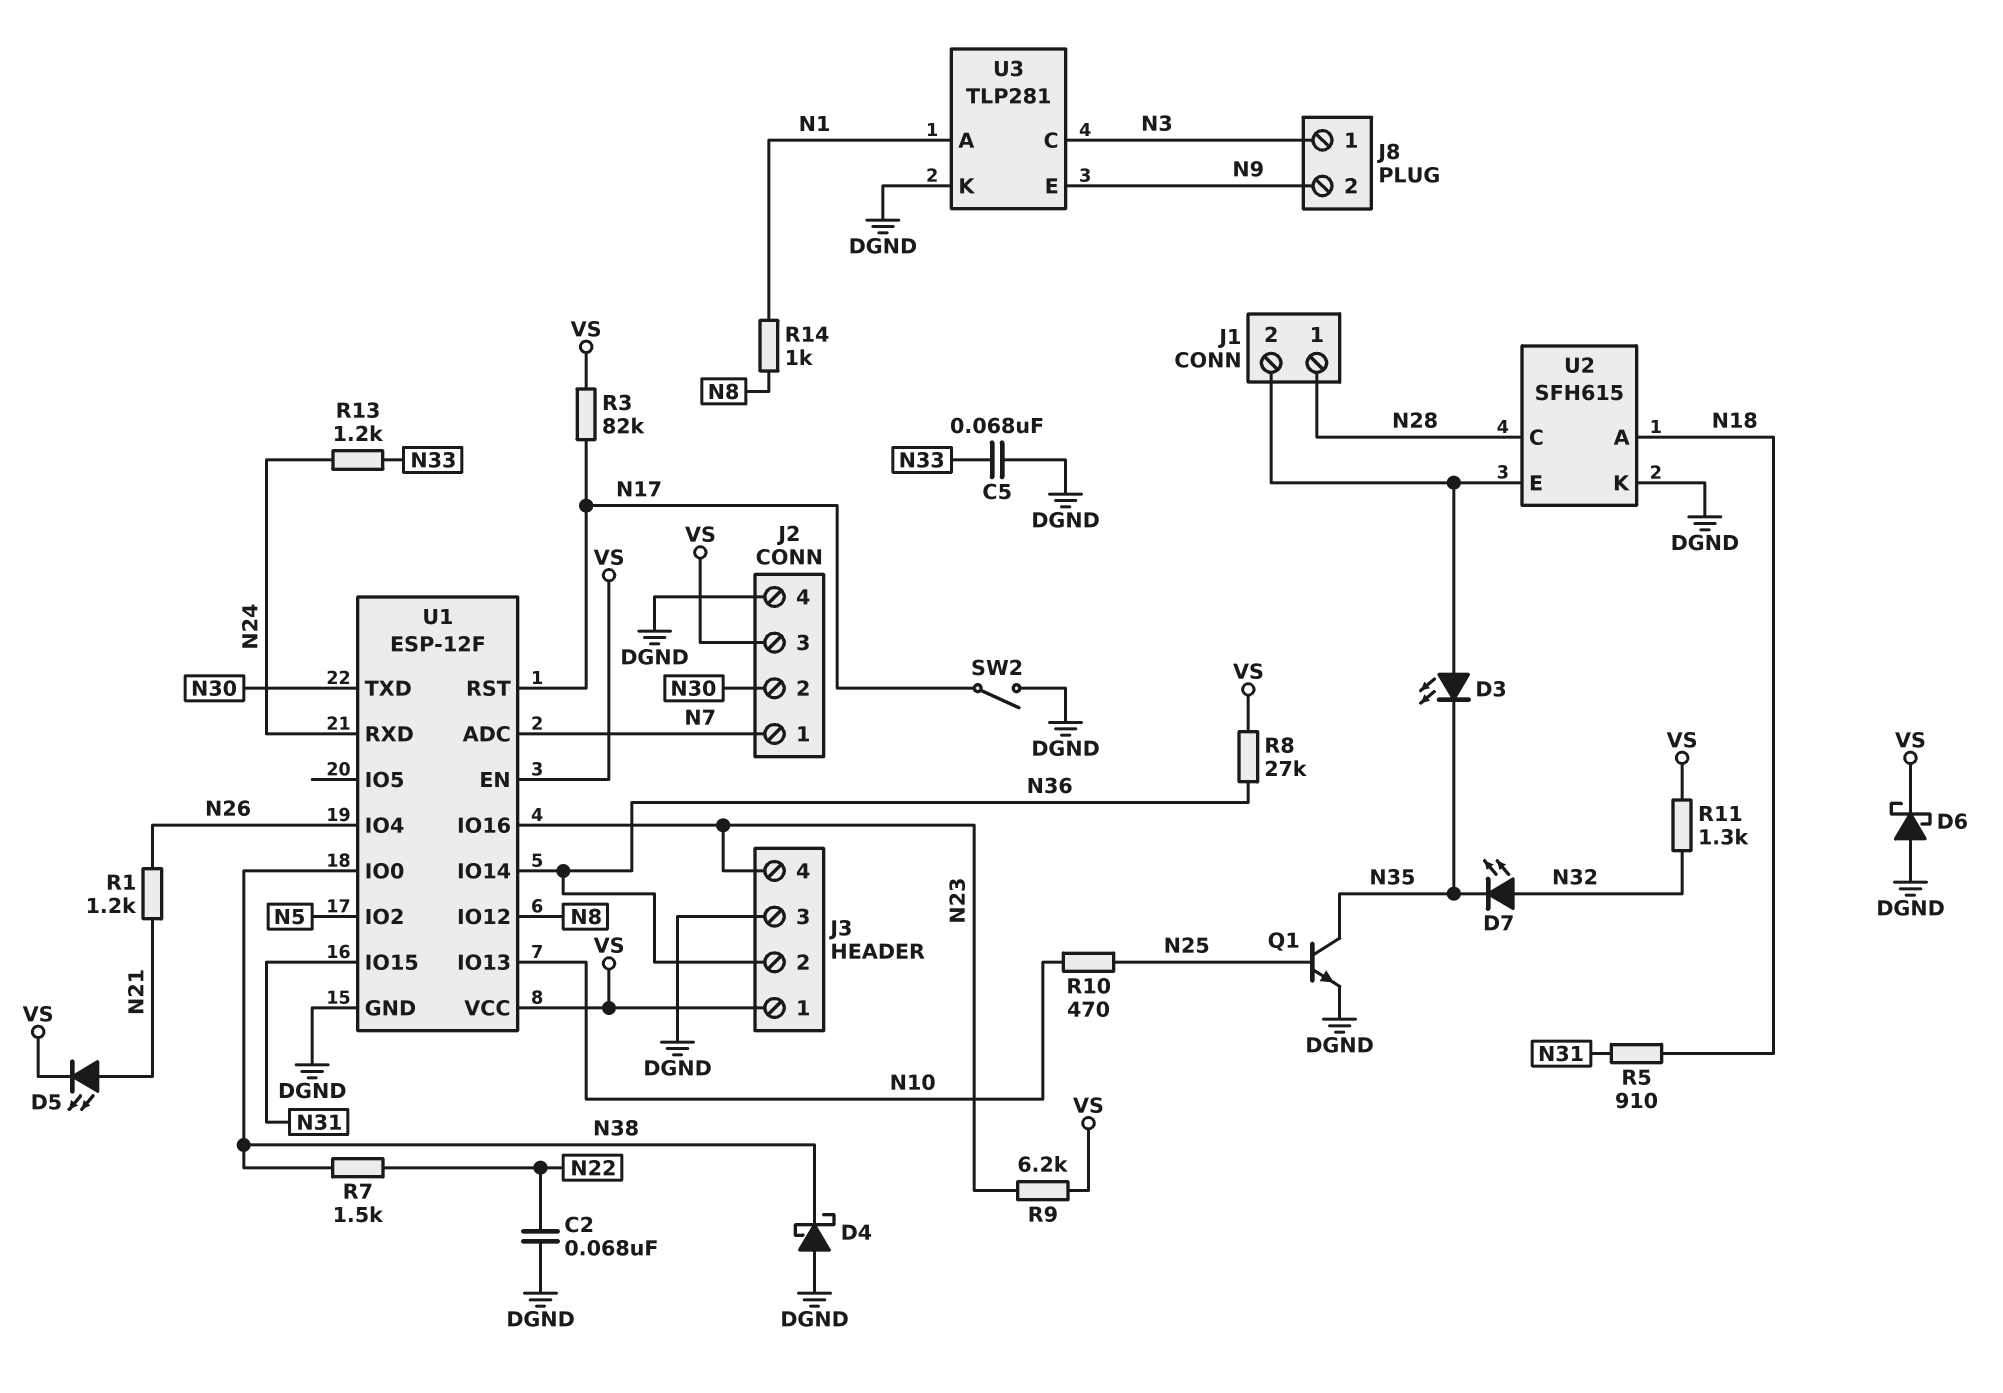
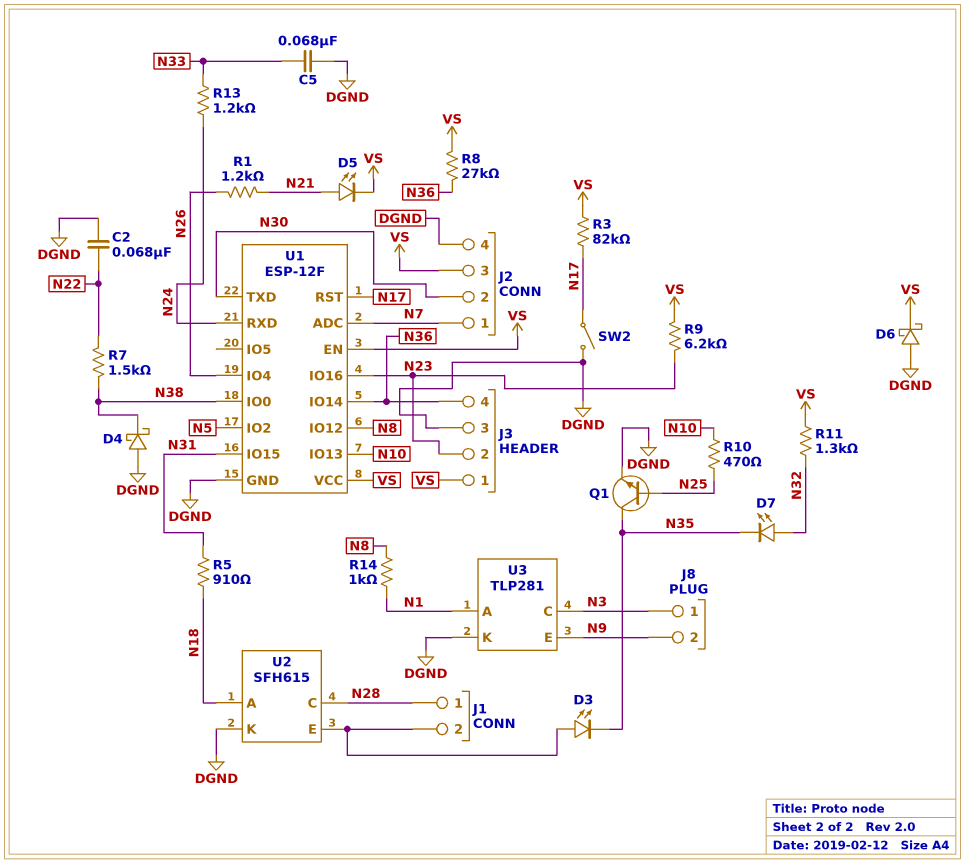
J3 pin 2: N36 -> N23
J3 pin 4: N23 -> N36

